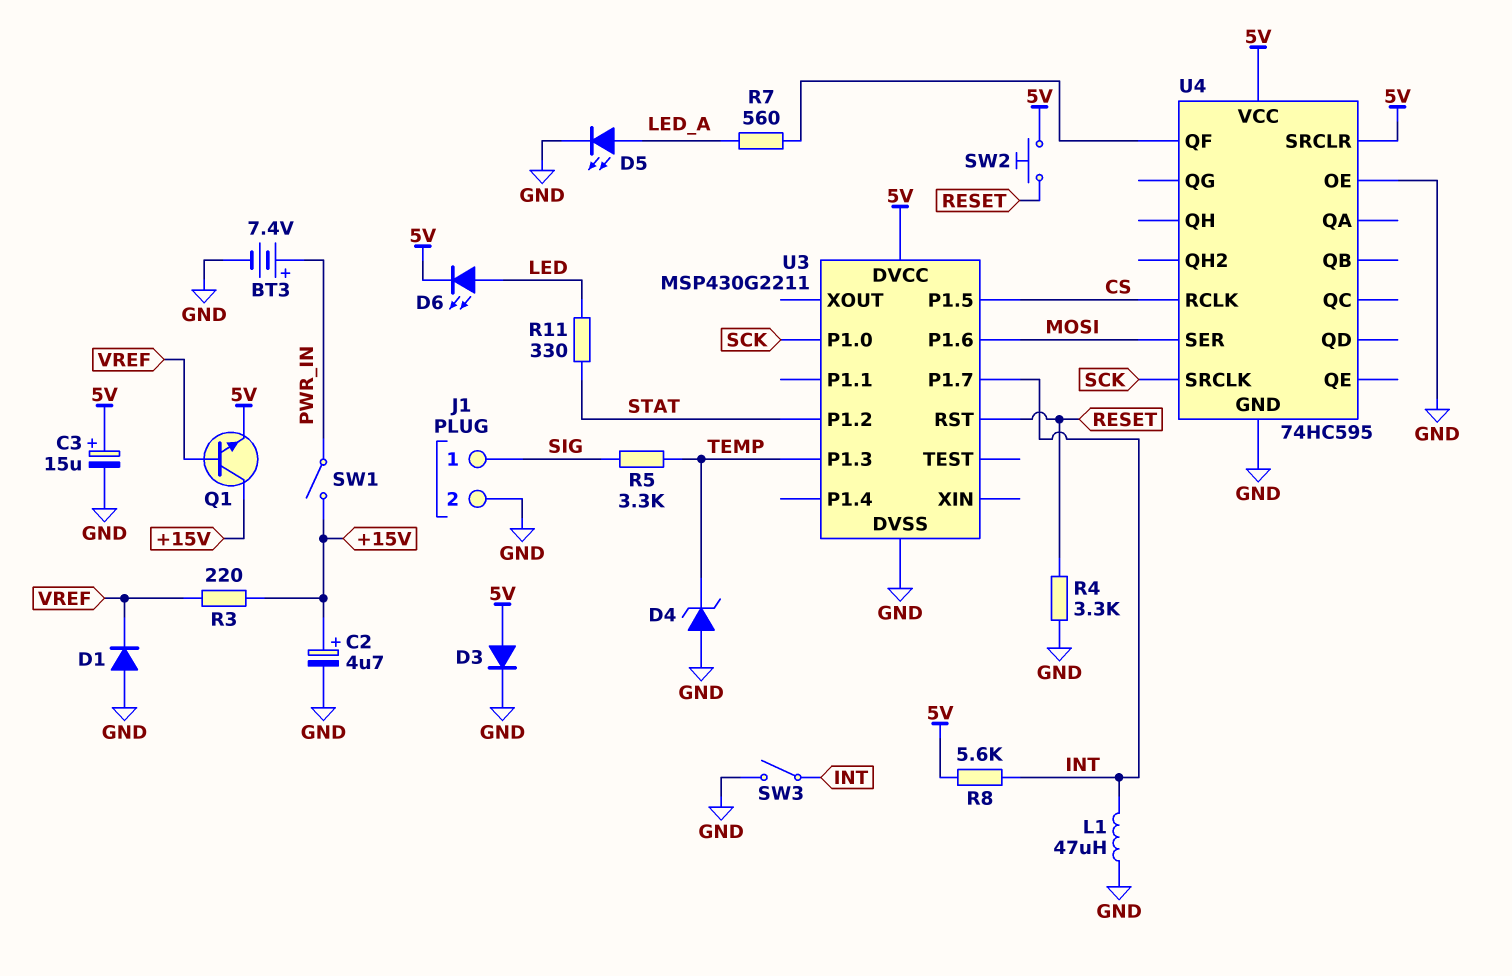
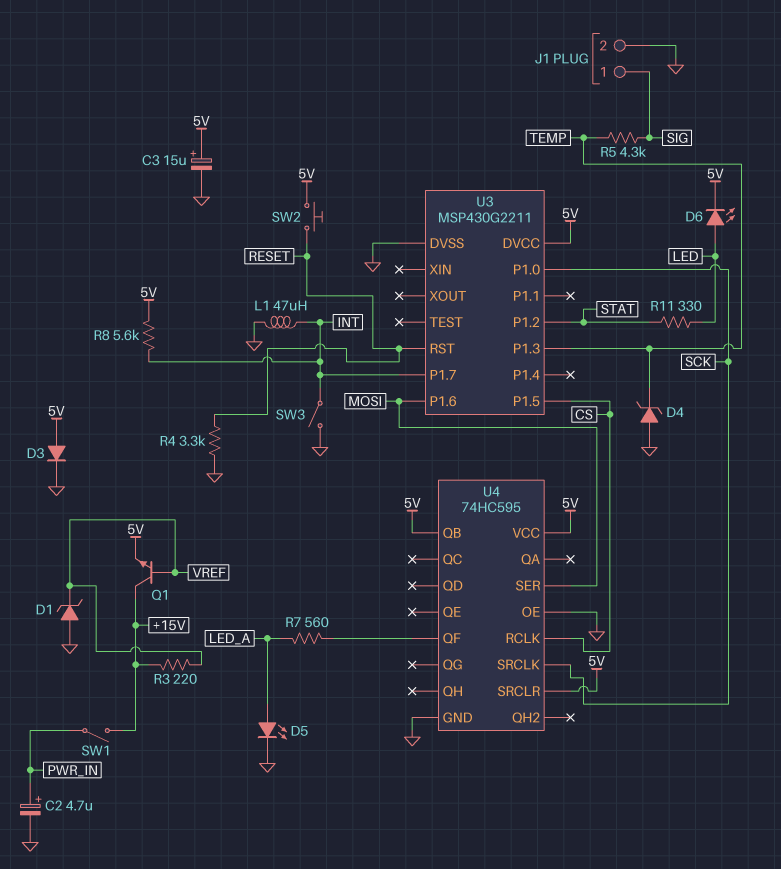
BT3: 7.4V (plus PWR_IN, minus GND) -> none
C2: 4.7uF (plus +15V, minus GND) -> 4.7uF (plus PWR_IN, minus GND)
D1: diode (A GND, K VREF) -> zener (A GND, K VREF)
R5: 3.3k (SIG, TEMP) -> 4.3k (SIG, TEMP)
U4 pin QB: none -> 5V

